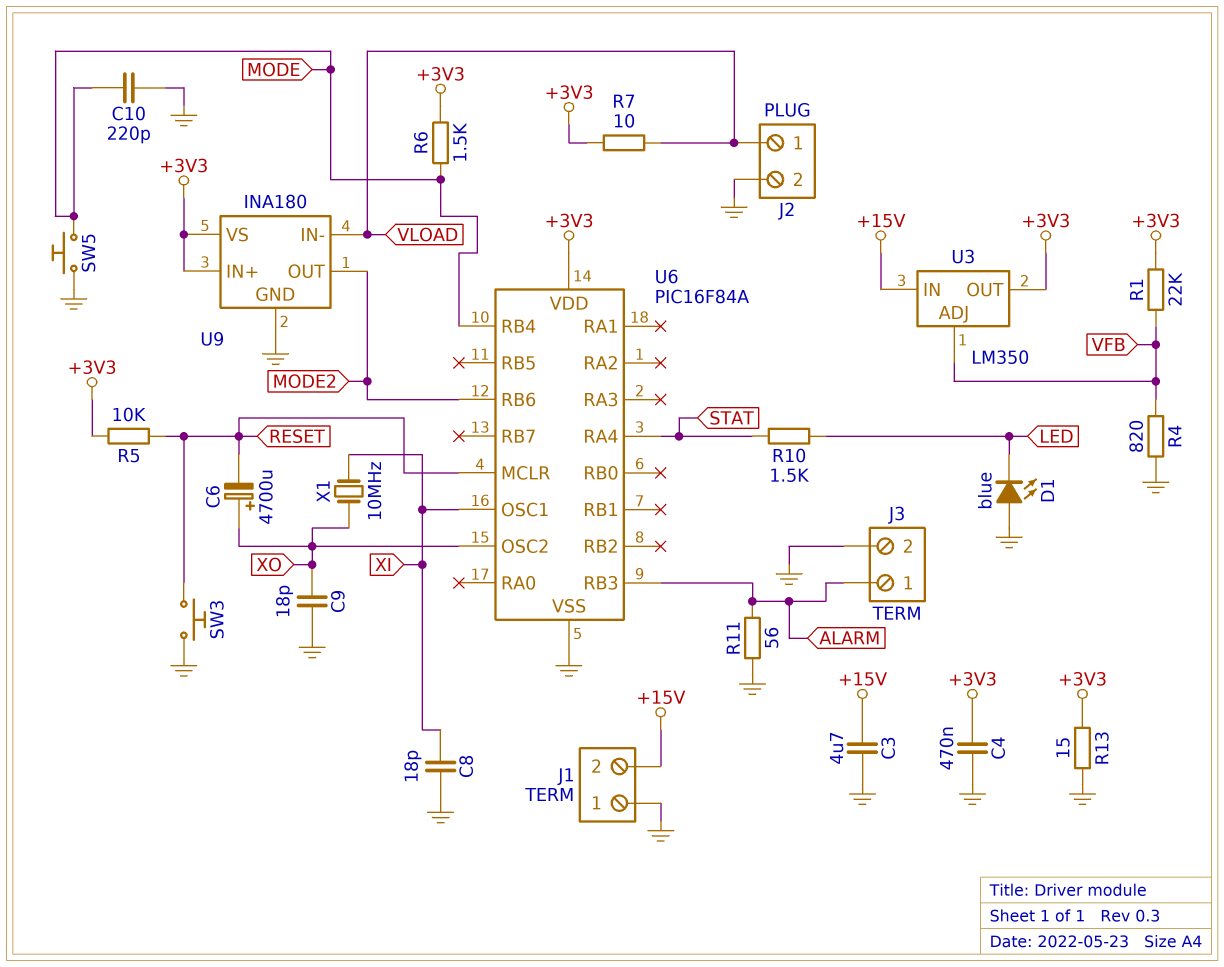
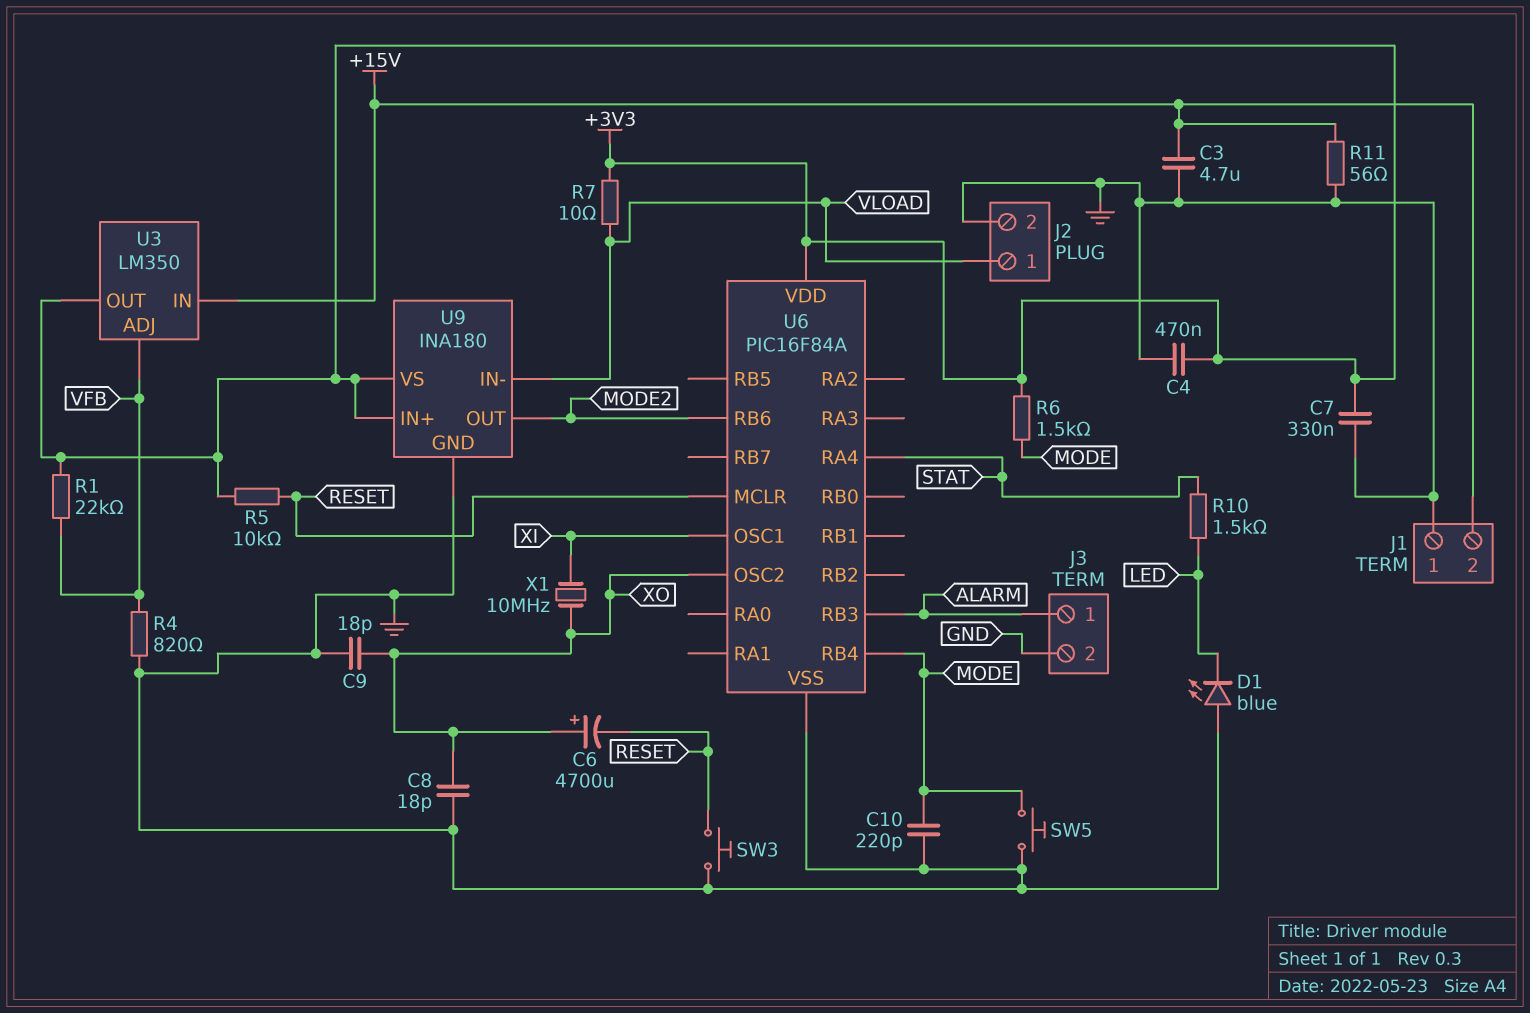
C7: none -> 330nF (+3V3, GND)
C8: 18pF (GND, XI) -> 18pF (GND, XO)
R11: 56 (ALARM, GND) -> 56 (+15V, GND)
R13: 15 (+3V3, GND) -> none

